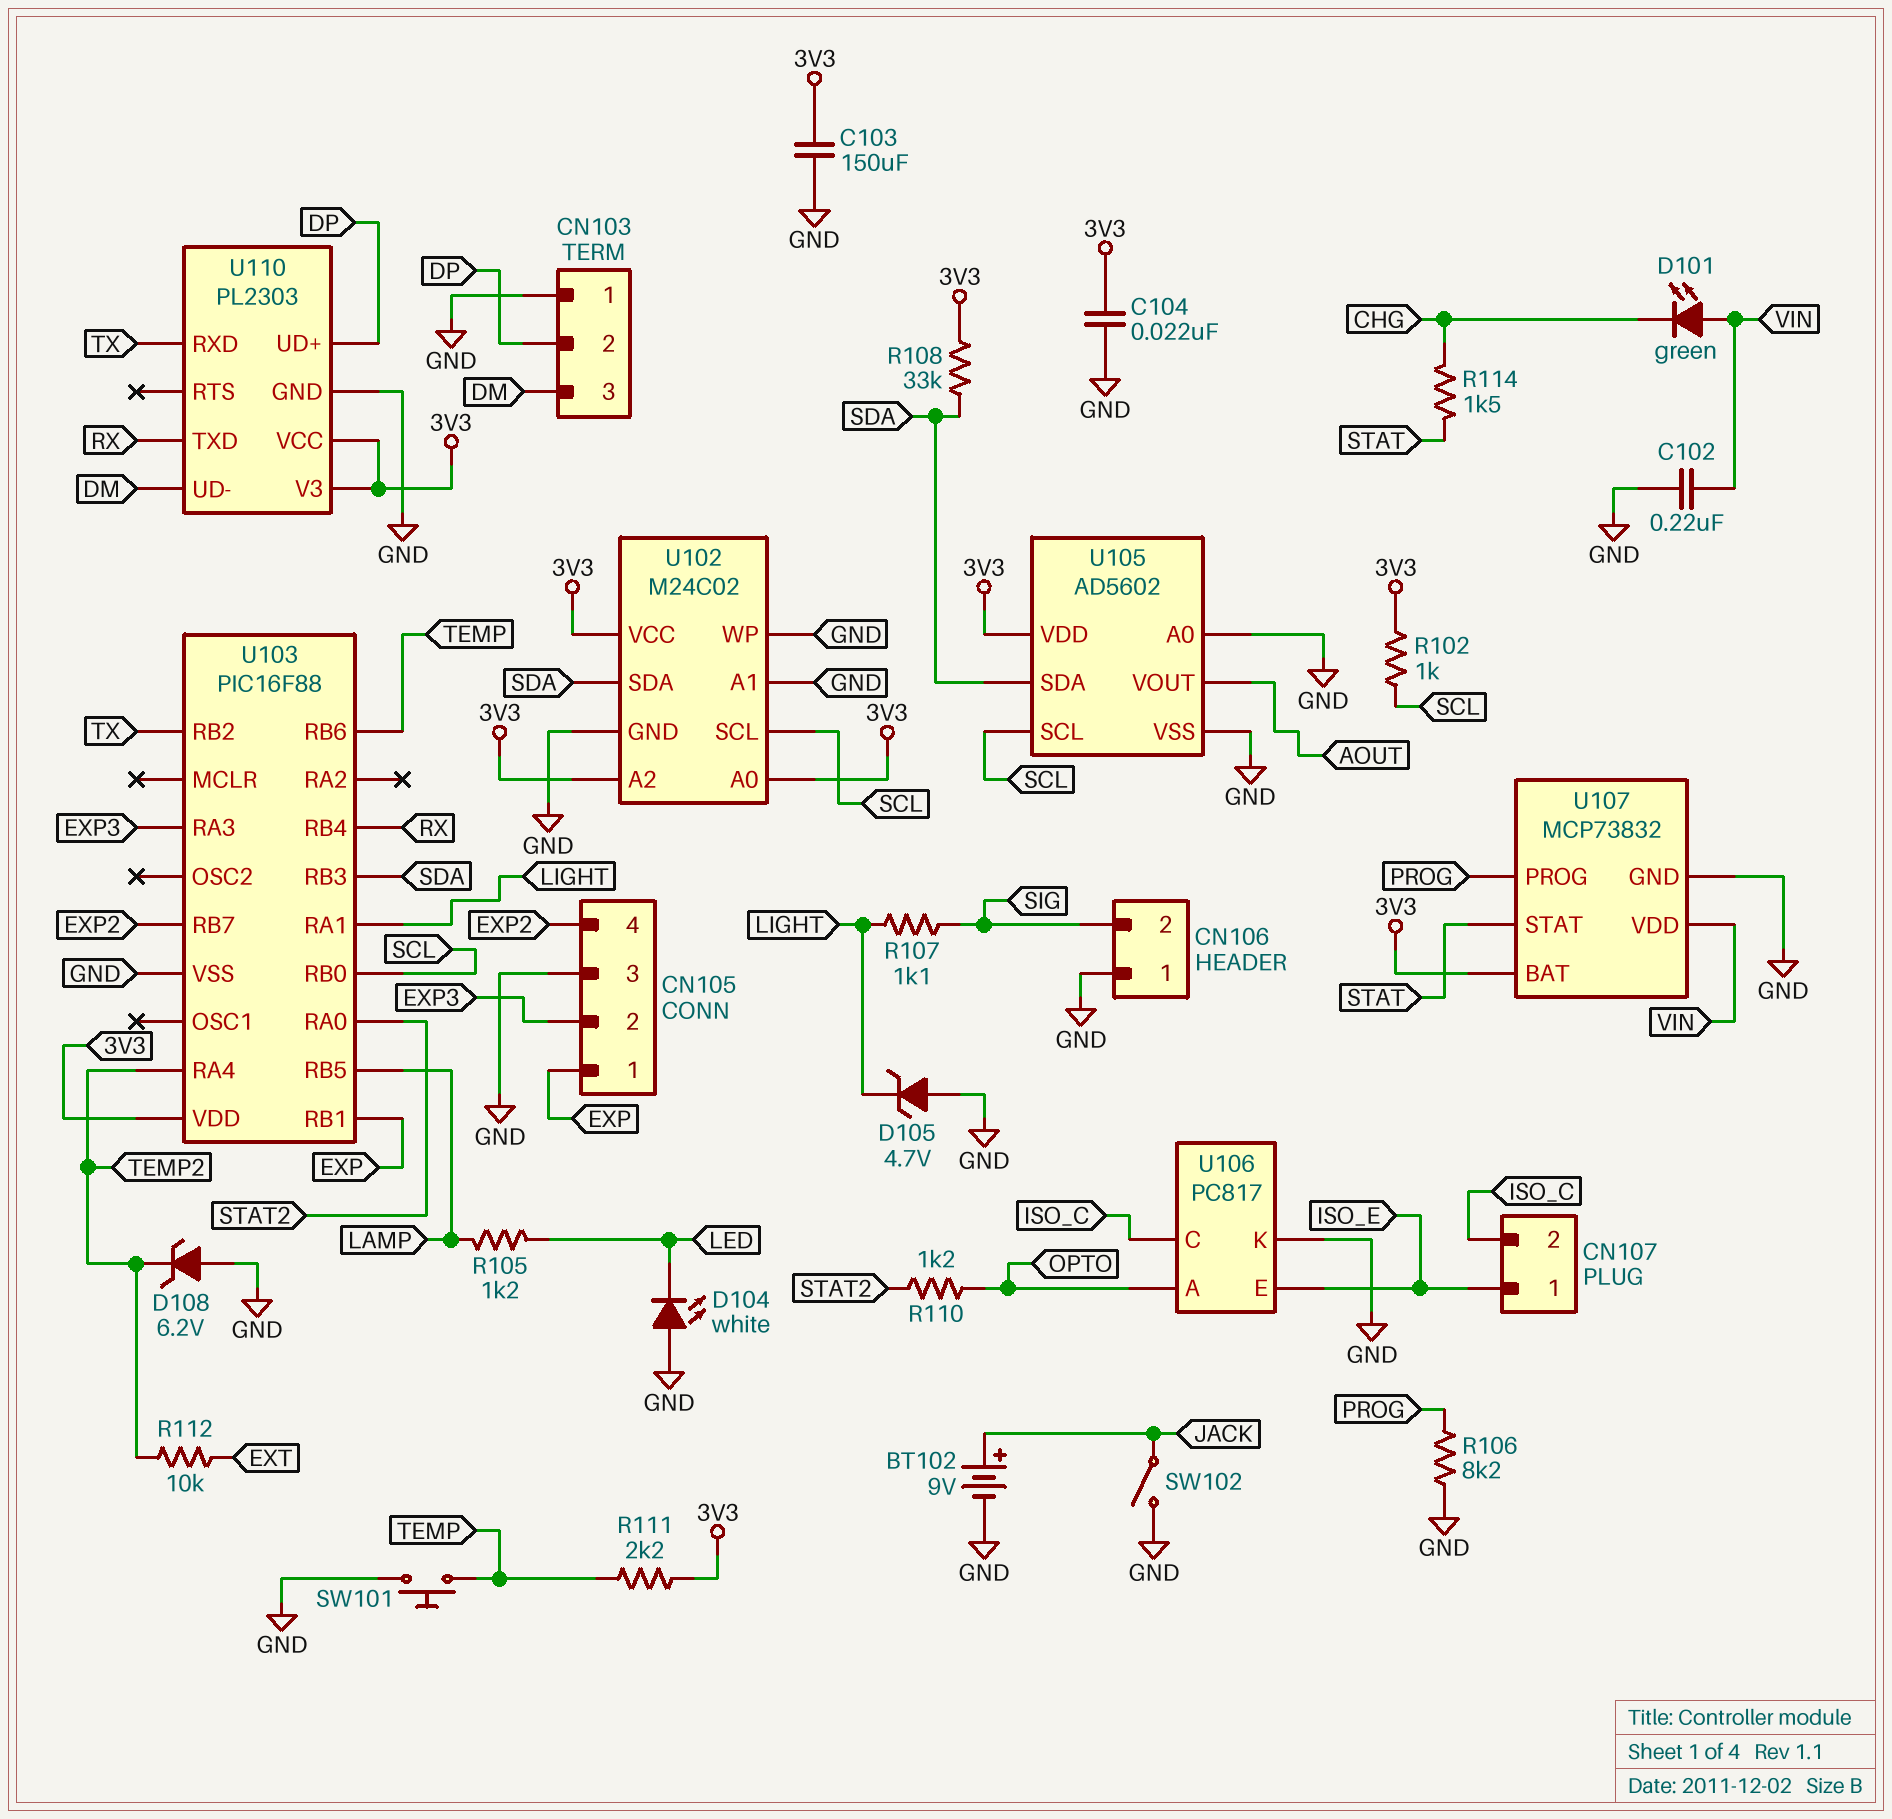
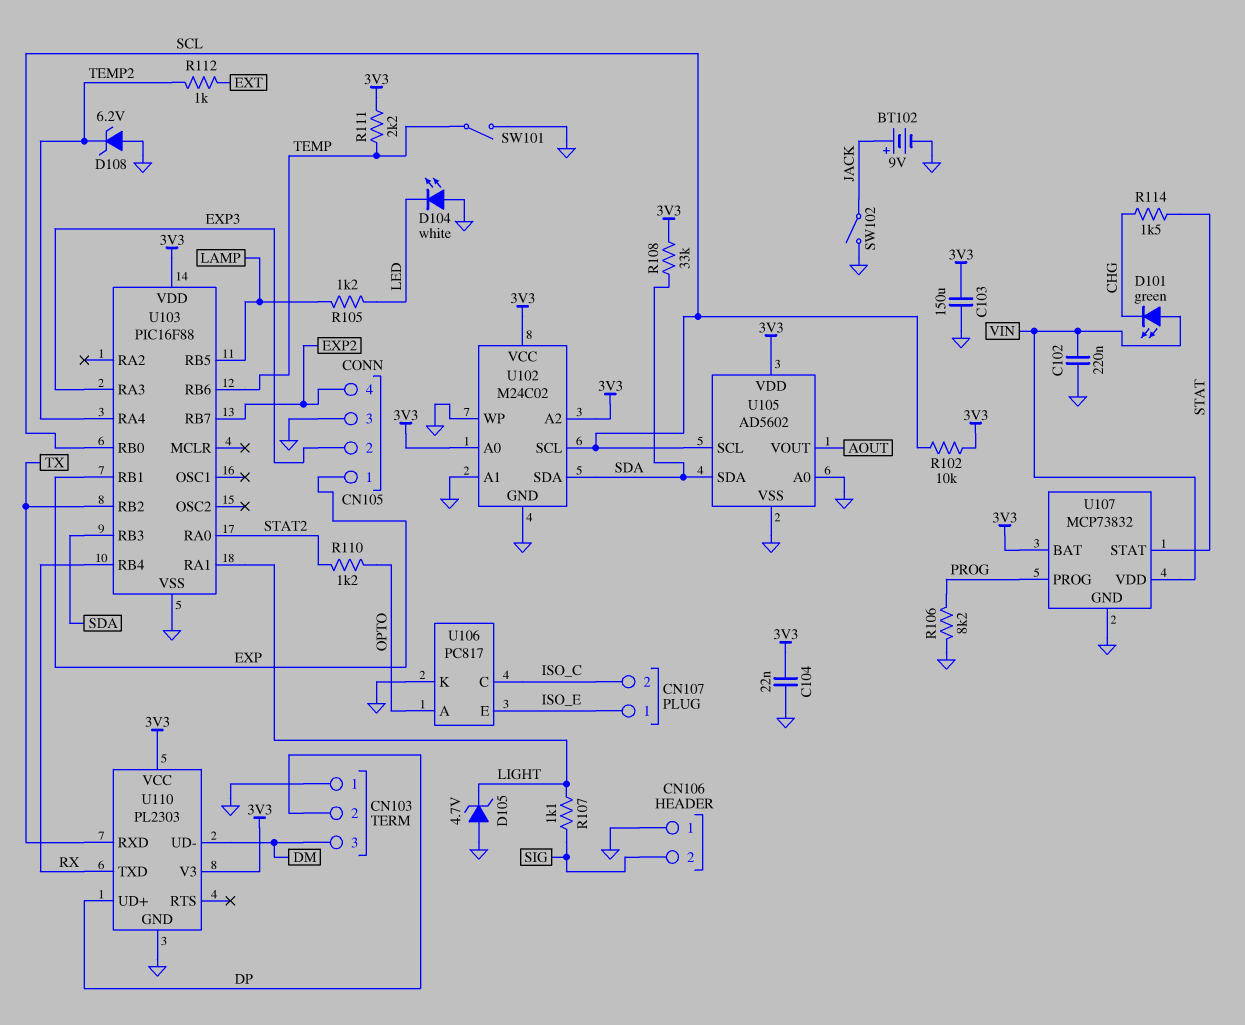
R102: 1k (3V3, SCL) -> 10k (3V3, SCL)
R112: 10k (EXT, TEMP2) -> 1k (EXT, TEMP2)
SW101: button (GND, TEMP) -> switch (GND, TEMP)

